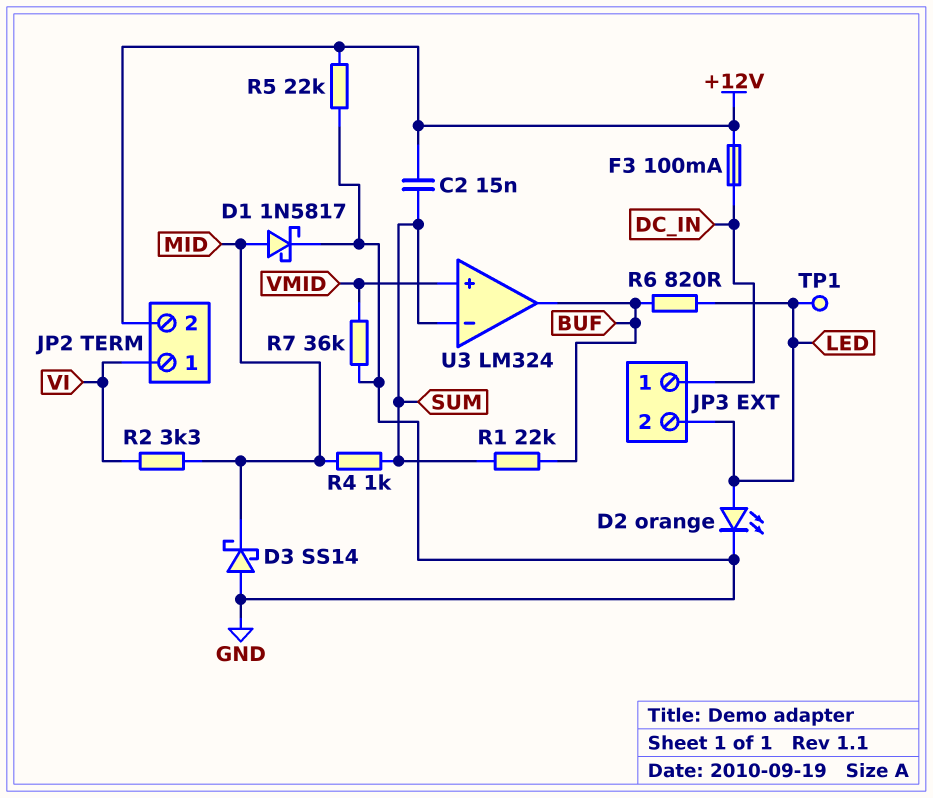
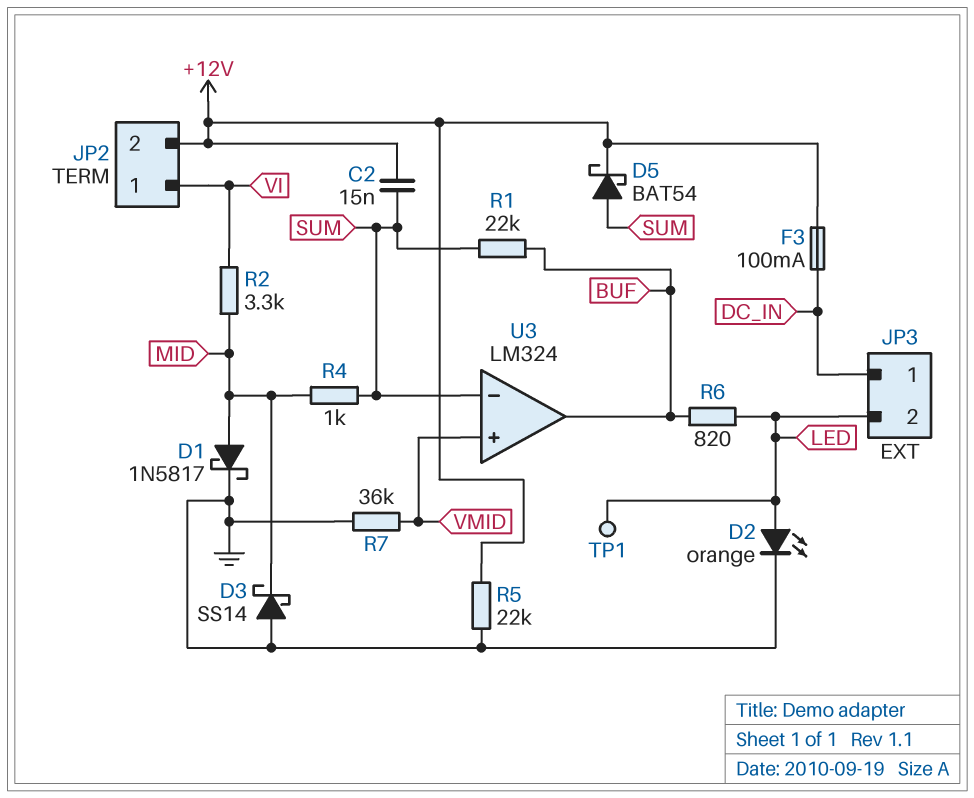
D5: none -> schottky BAT54 (A SUM, K +12V)

